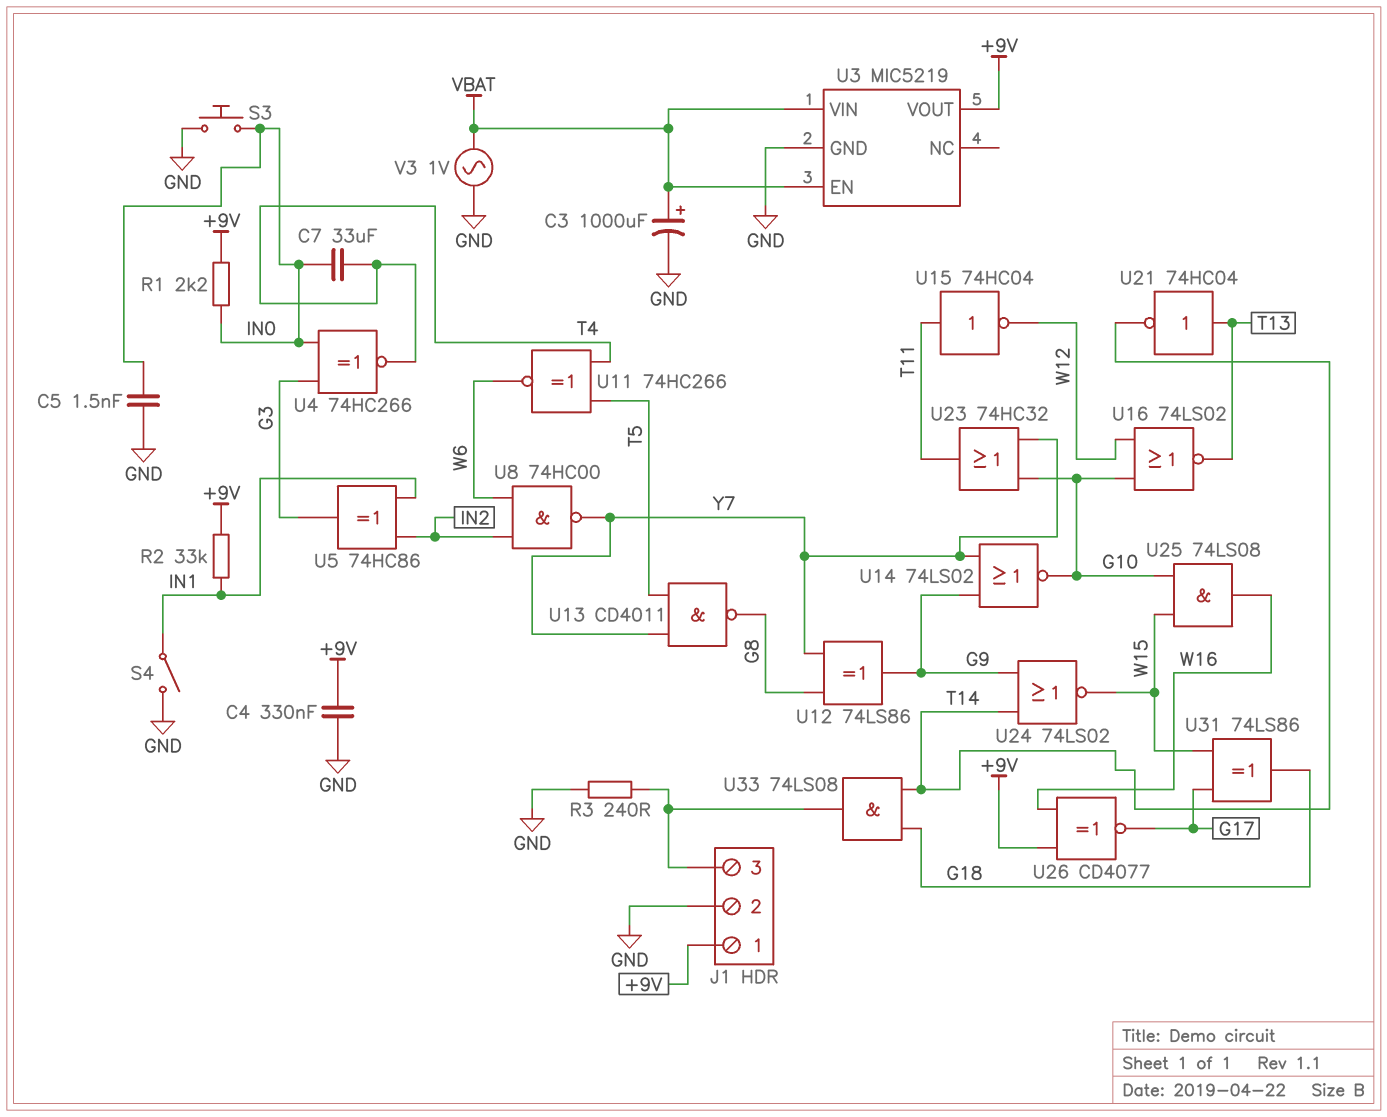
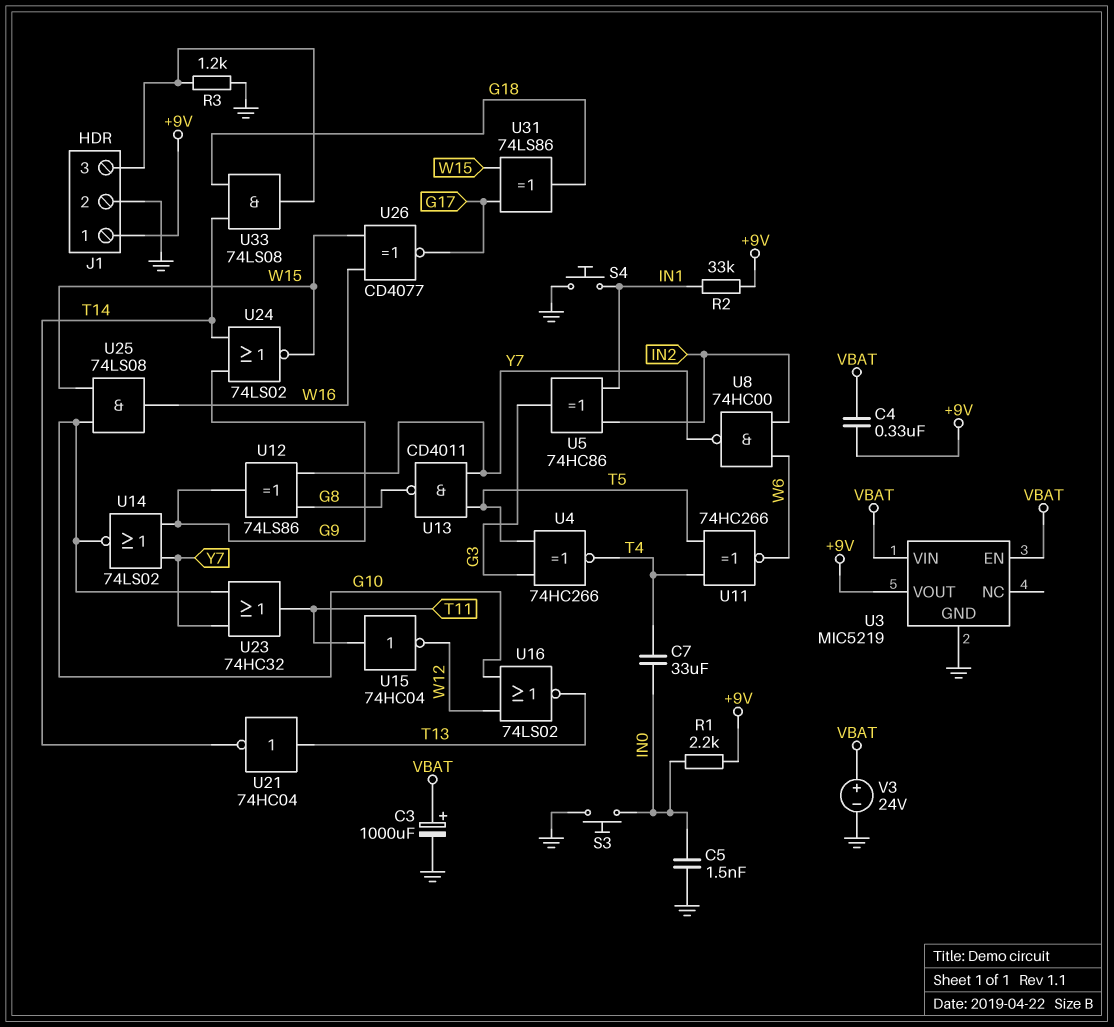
C4: 330nF (+9V, GND) -> 330nF (+9V, VBAT)
R3: 240 (GND, J1/3) -> 1.2k (GND, J1/3)
S4: switch (GND, IN1) -> button (GND, IN1)
U4: XNOR 74HC266 (in G3, in IN0, out T4) -> XNOR 74HC266 (in G3, in T5, out T4)
U26: XNOR CD4077 (in +9V, in W16, out G17) -> XNOR CD4077 (in W15, in W16, out G17)
V3: AC 1V (GND, VBAT) -> 24V (plus VBAT, minus GND)

